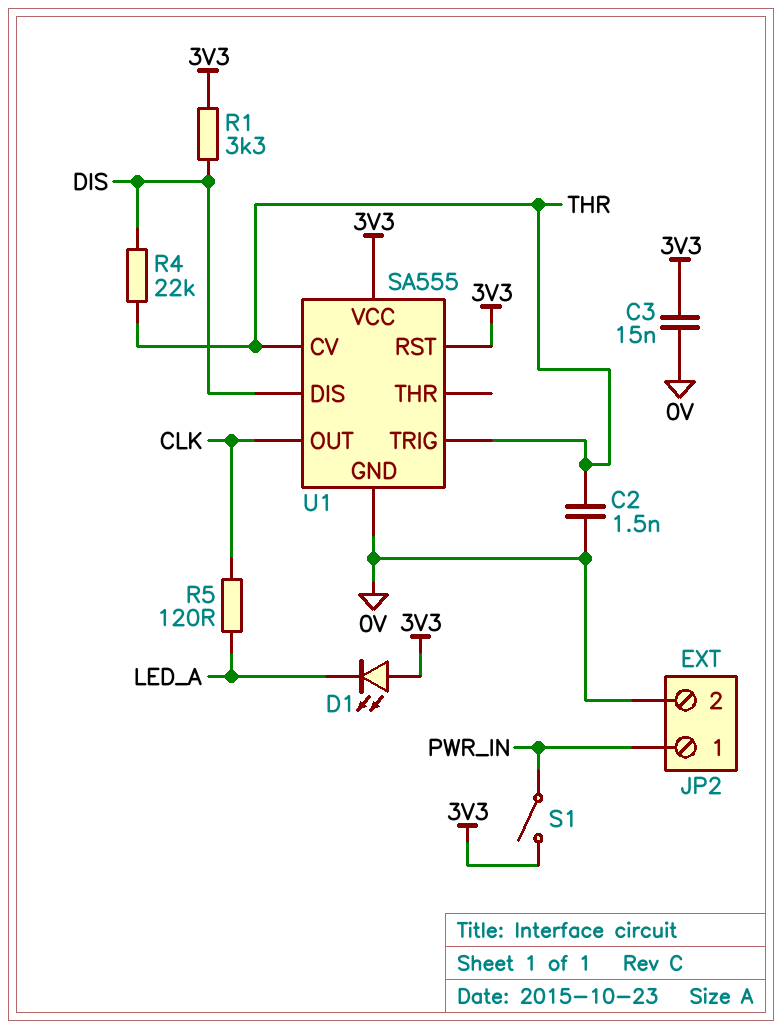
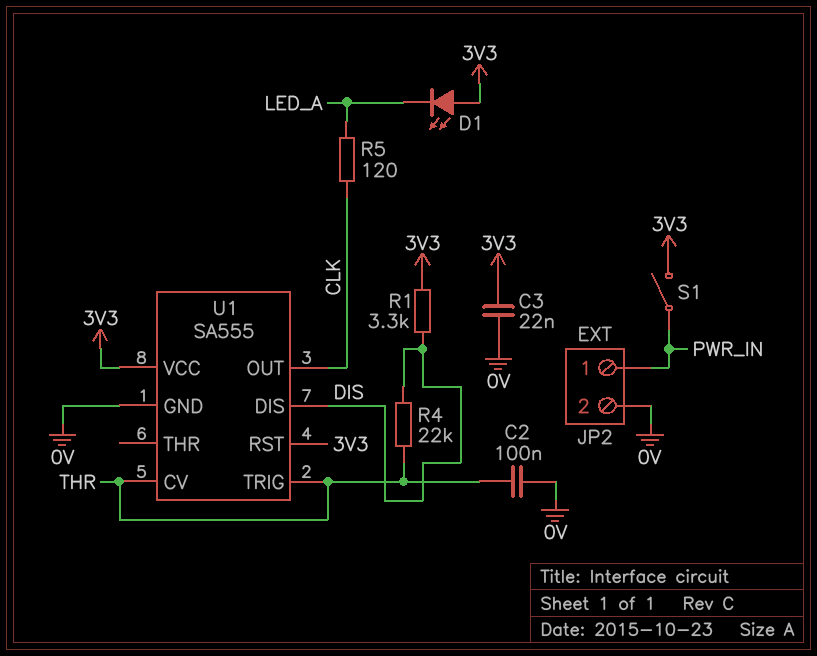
C2: 1.5nF (0V, THR) -> 100nF (0V, THR)
C3: 15nF (0V, 3V3) -> 22nF (0V, 3V3)

